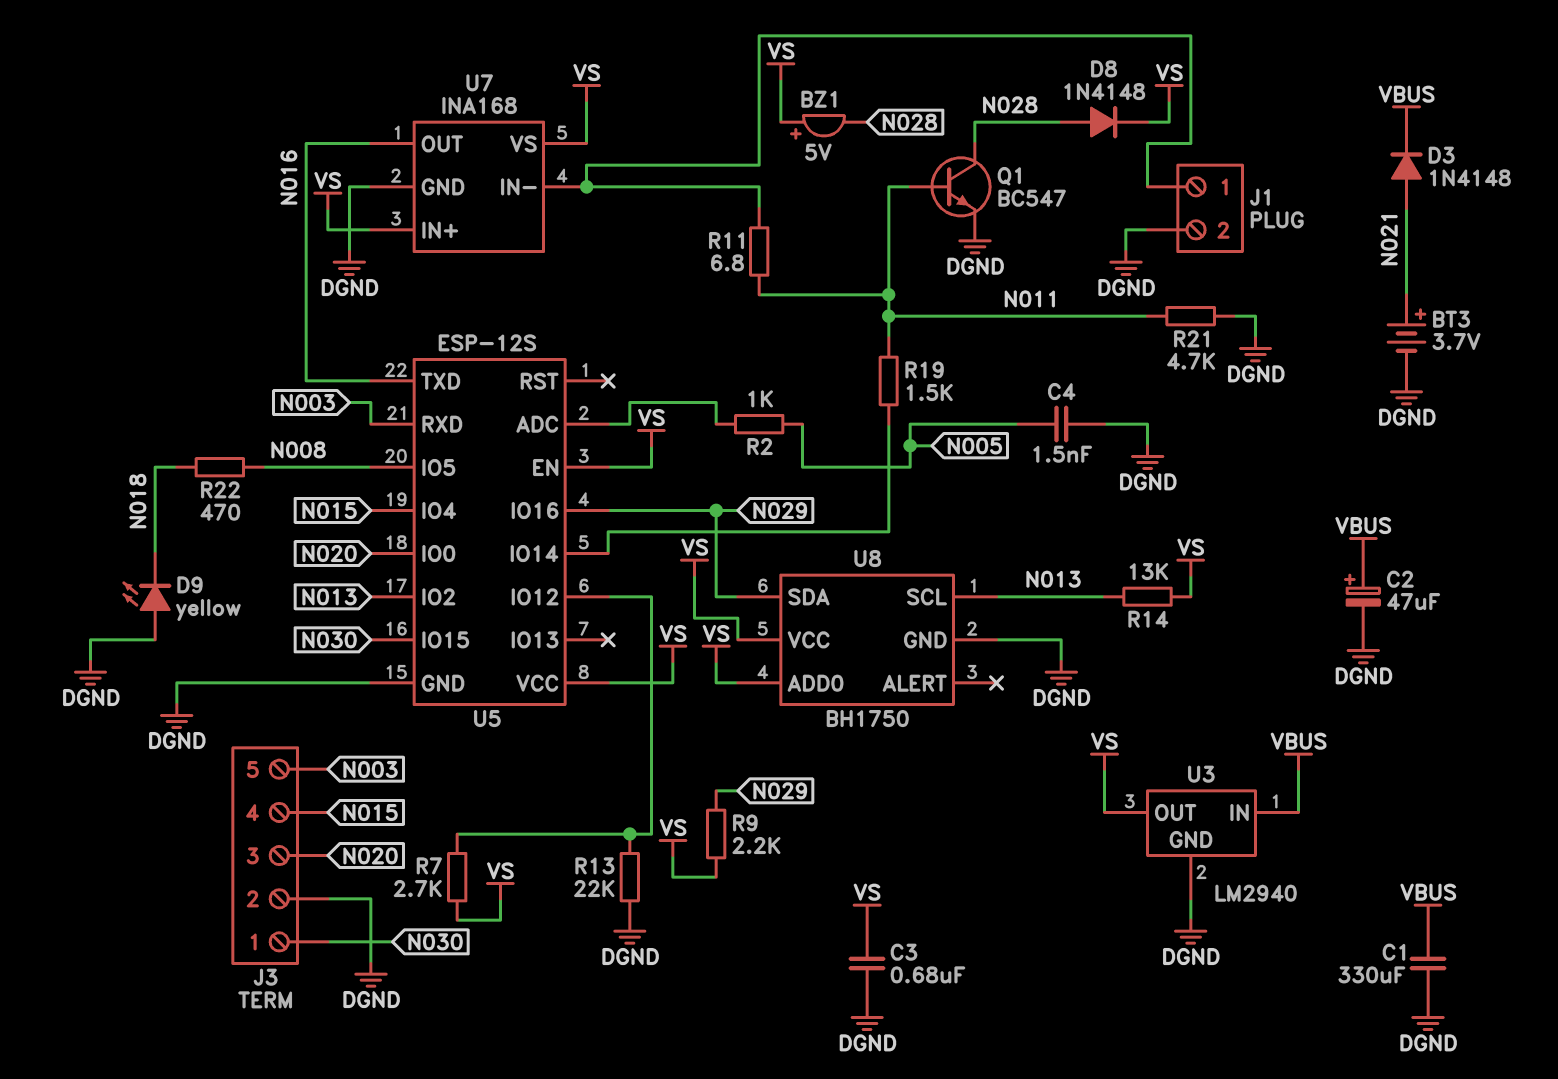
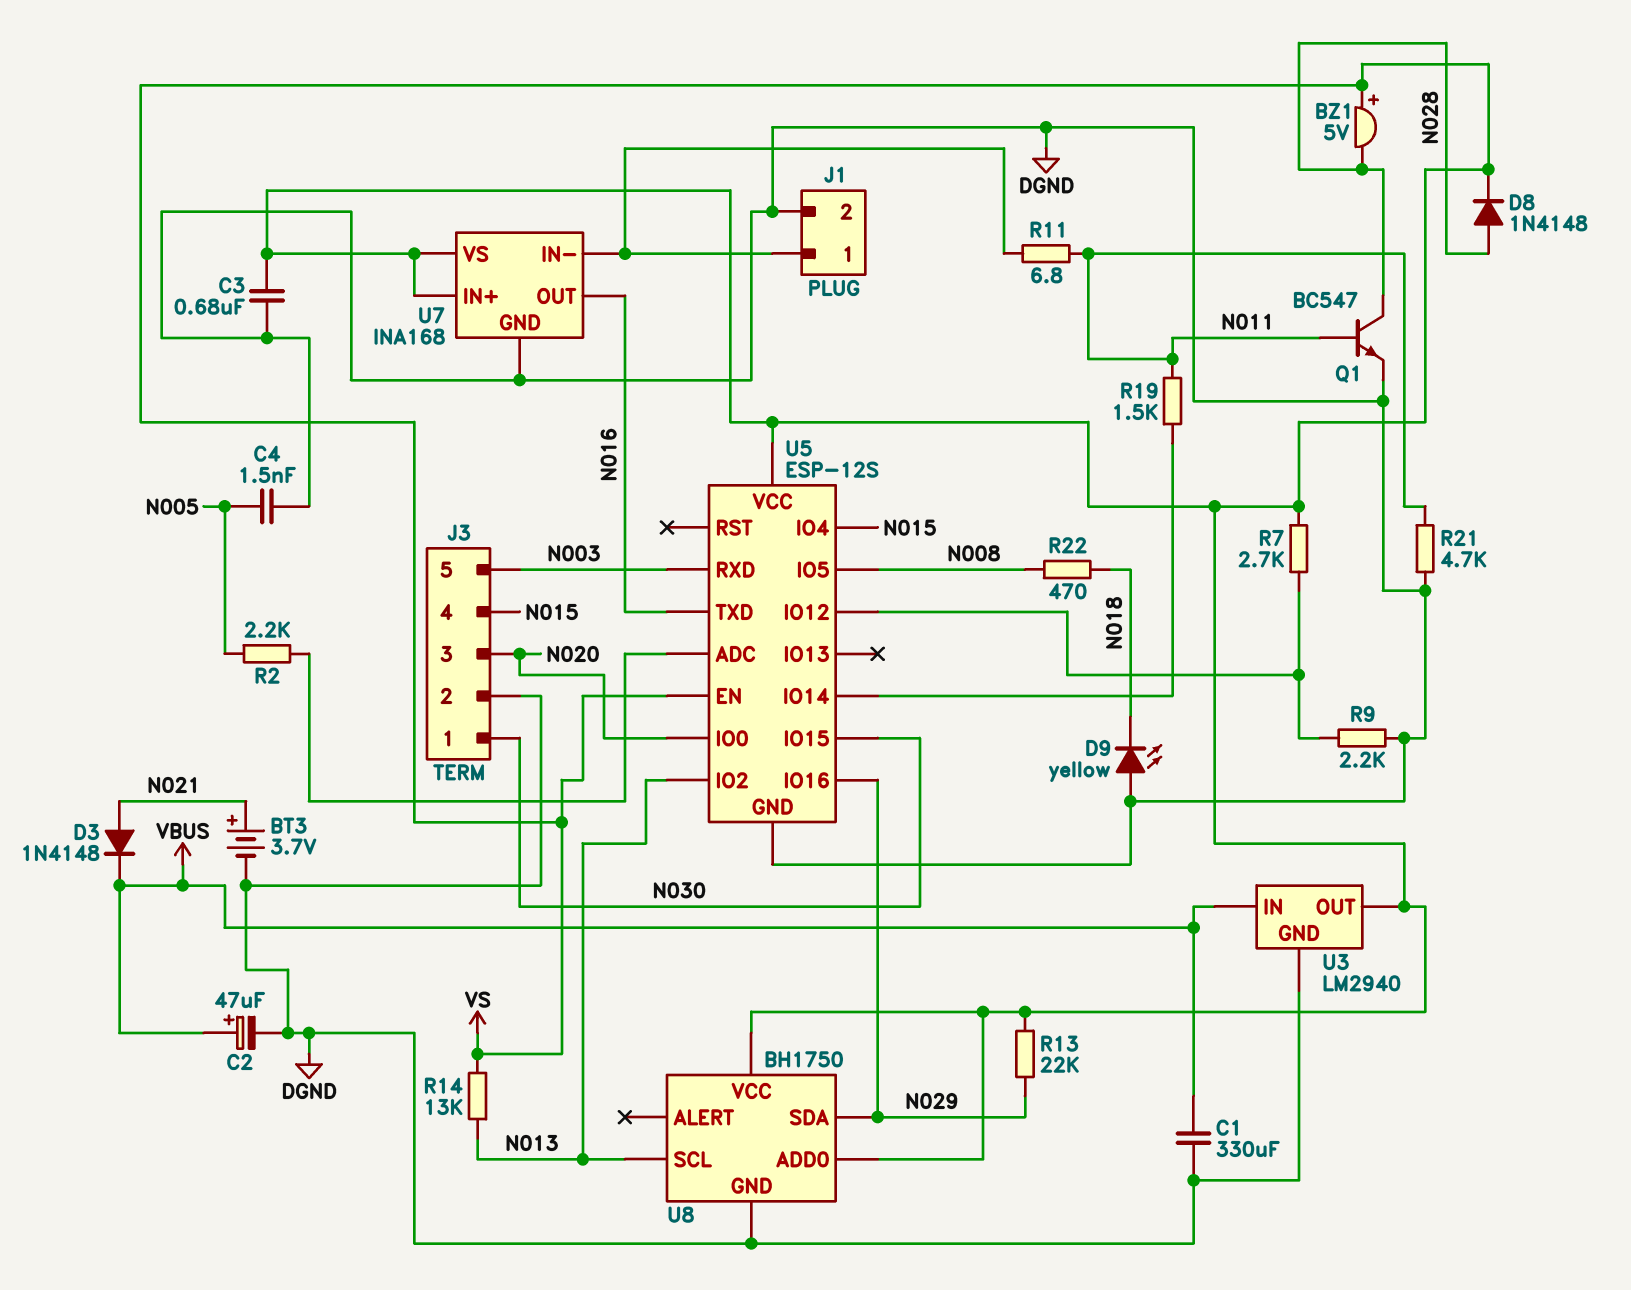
R2: 1k (N005, U5/ADC) -> 2.2k (N005, U5/ADC)
R9: 2.2k (N029, VS) -> 2.2k (DGND, U5/IO12)
R13: 22k (DGND, U5/IO12) -> 22k (N029, VS)

